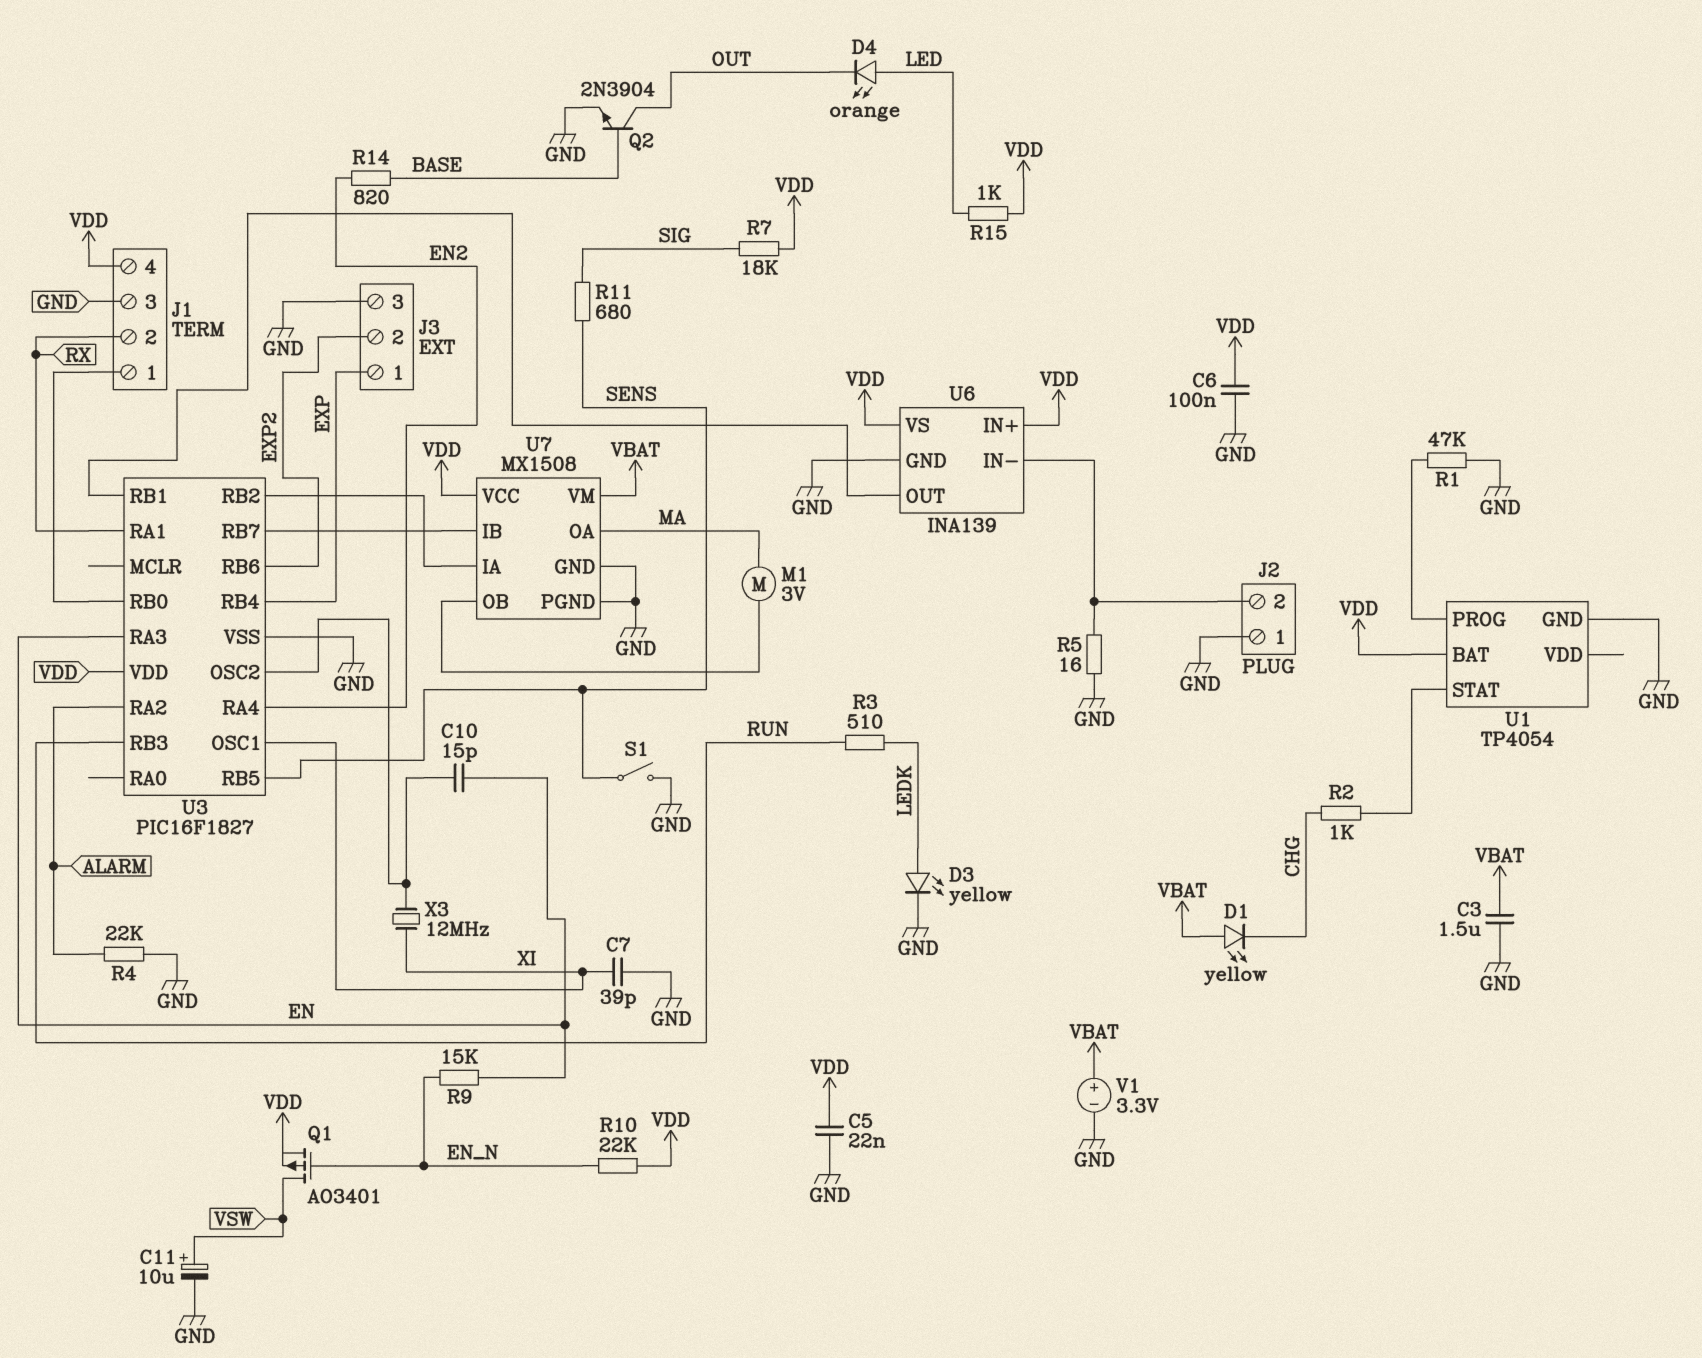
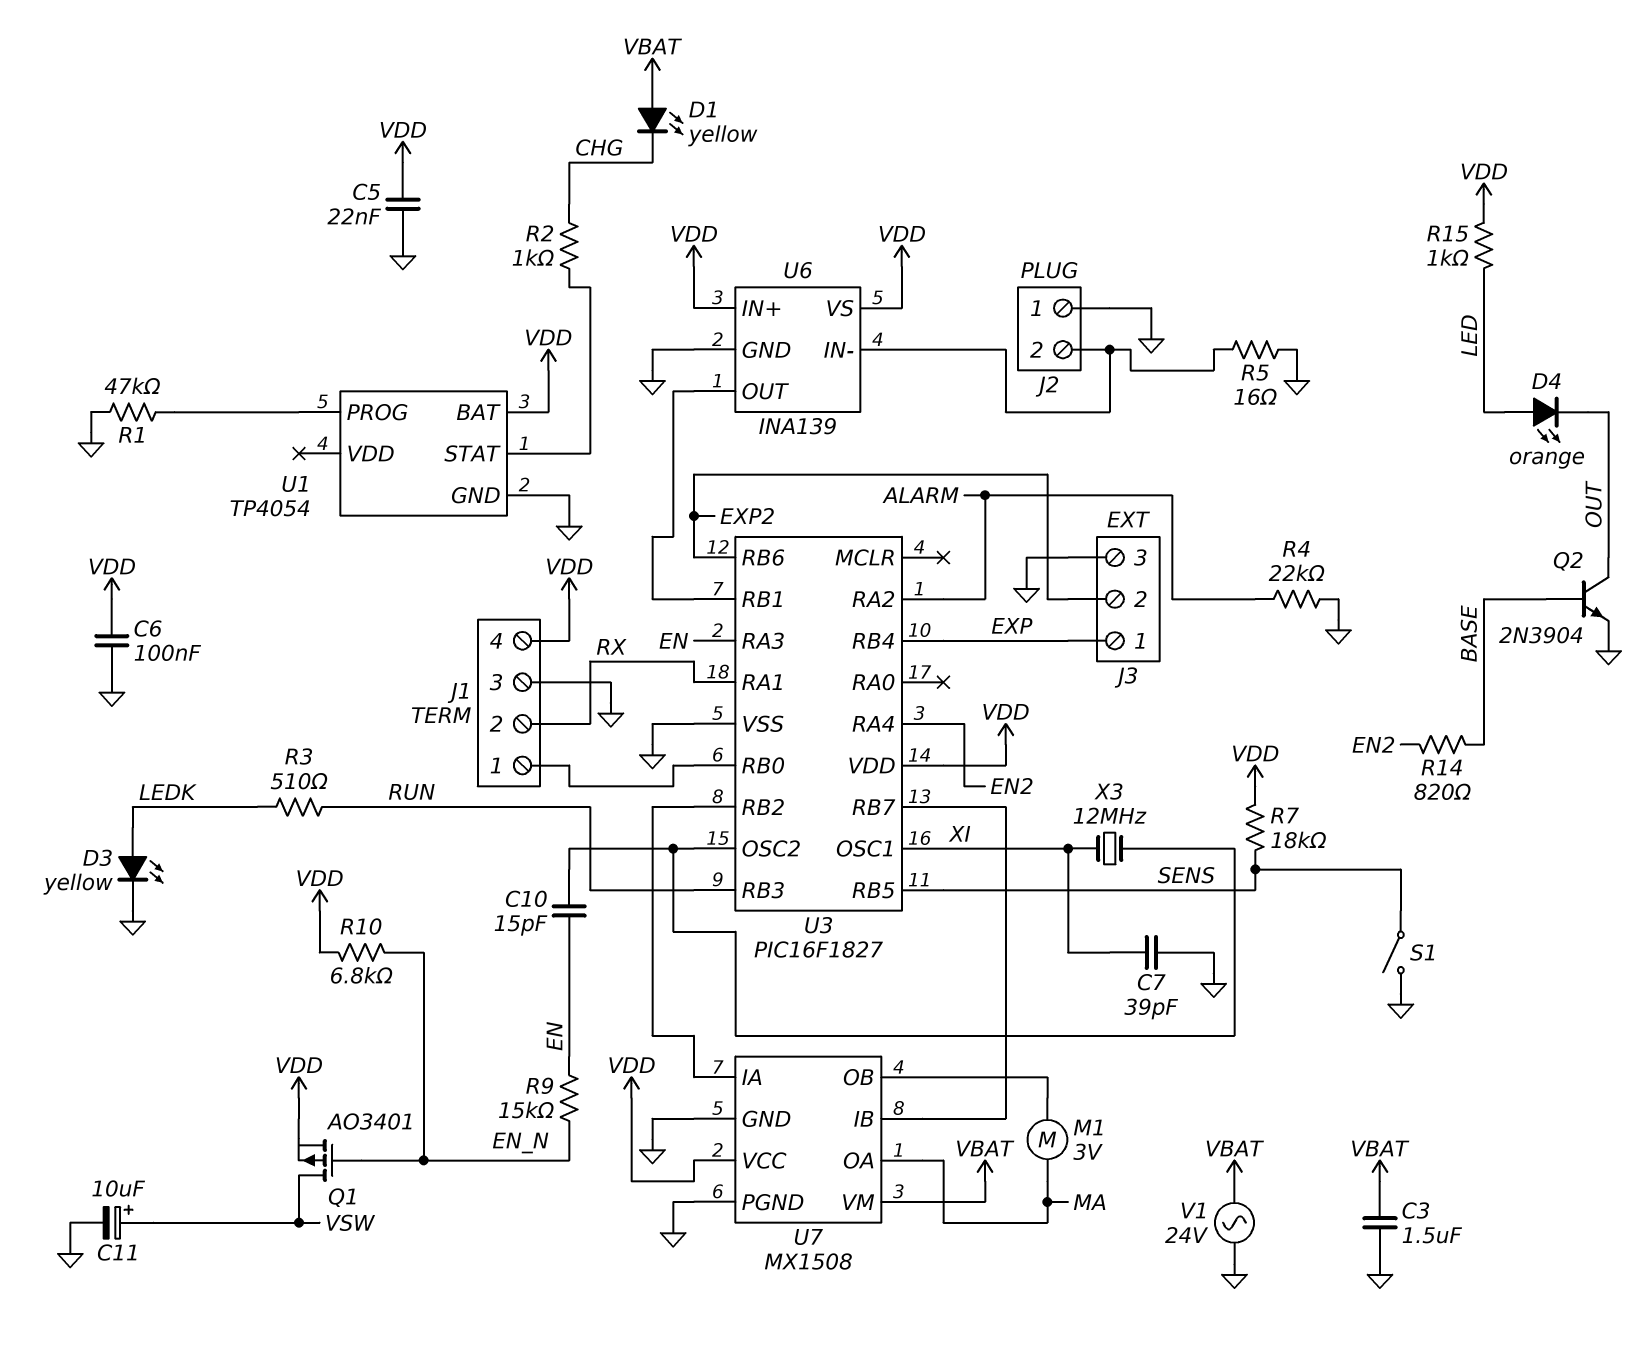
R7: 18k (SIG, VDD) -> 18k (SENS, VDD)
R10: 22k (EN_N, VDD) -> 6.8k (EN_N, VDD)
R11: 680 (SENS, SIG) -> none
V1: 3.3V (plus VBAT, minus GND) -> AC 24V (GND, VBAT)

